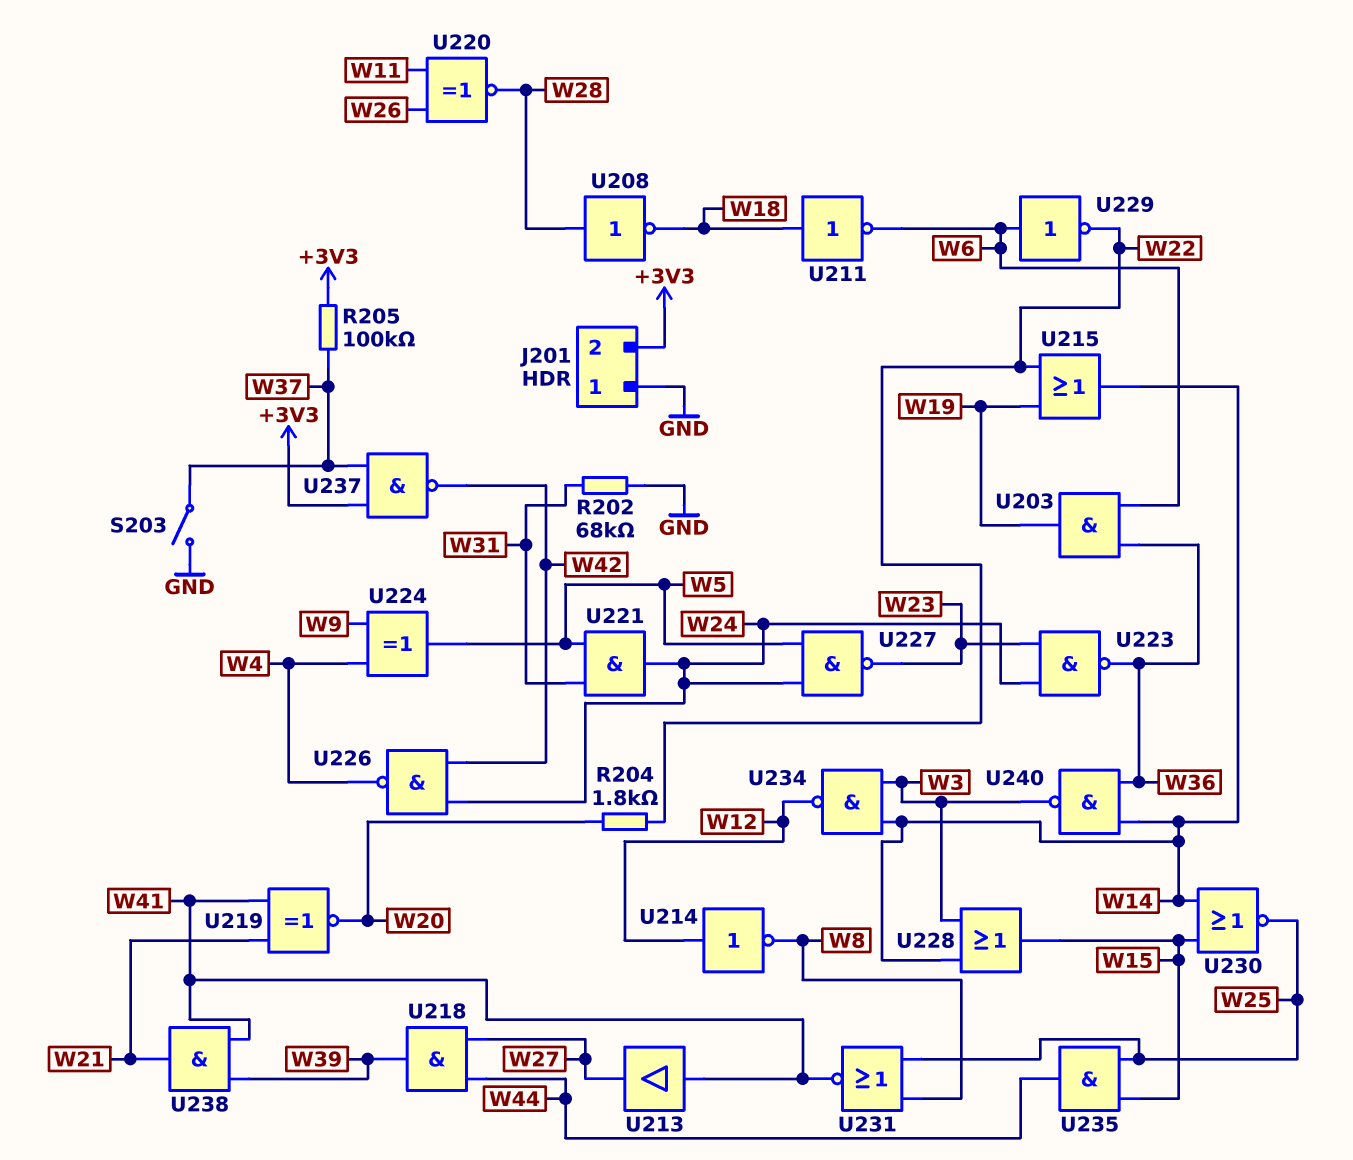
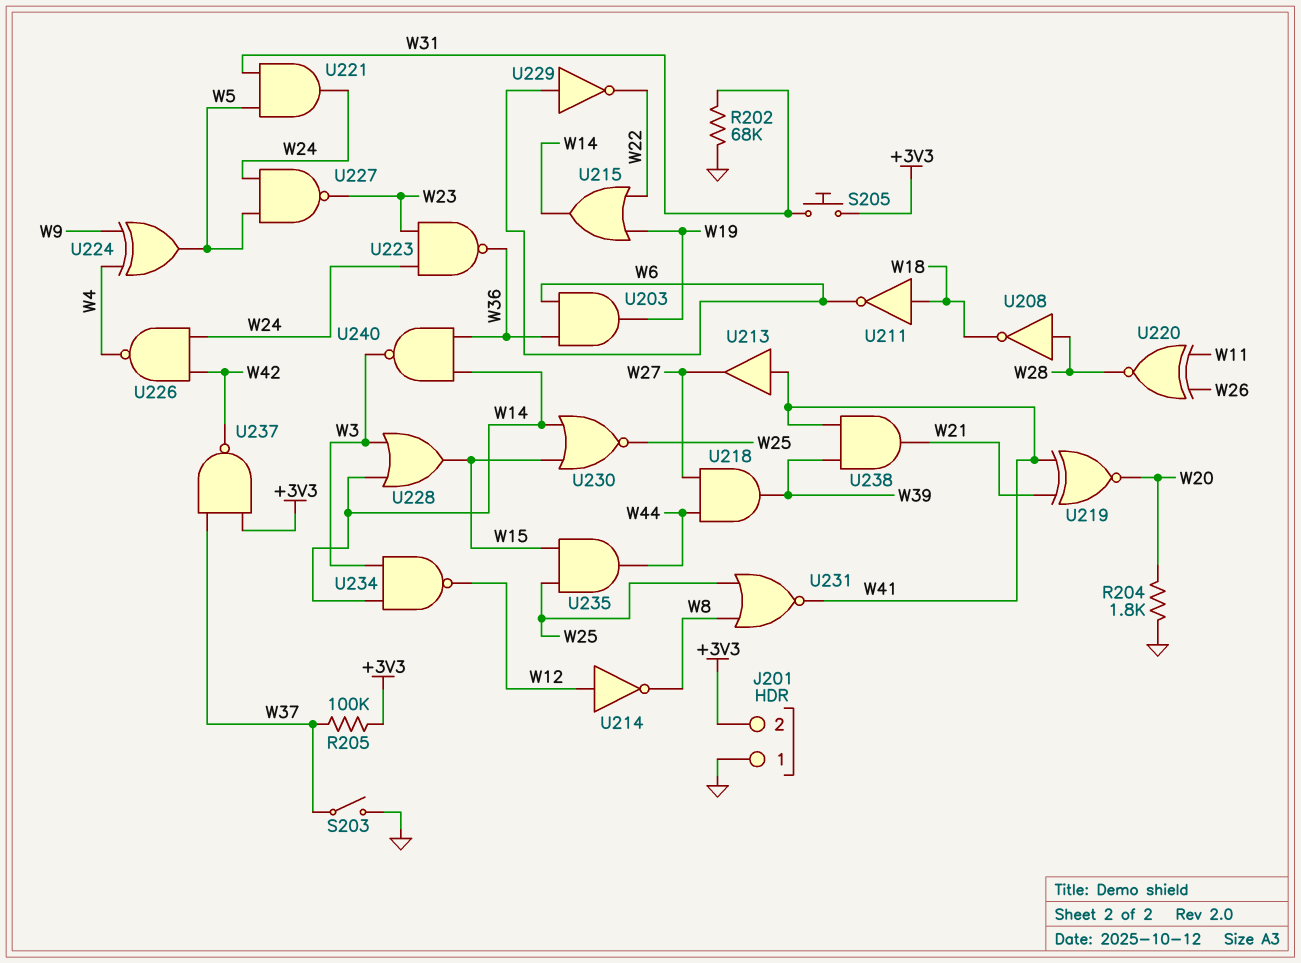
R204: 1.8k (W20, W22) -> 1.8k (GND, W20)
S205: none -> button (+3V3, W31)

